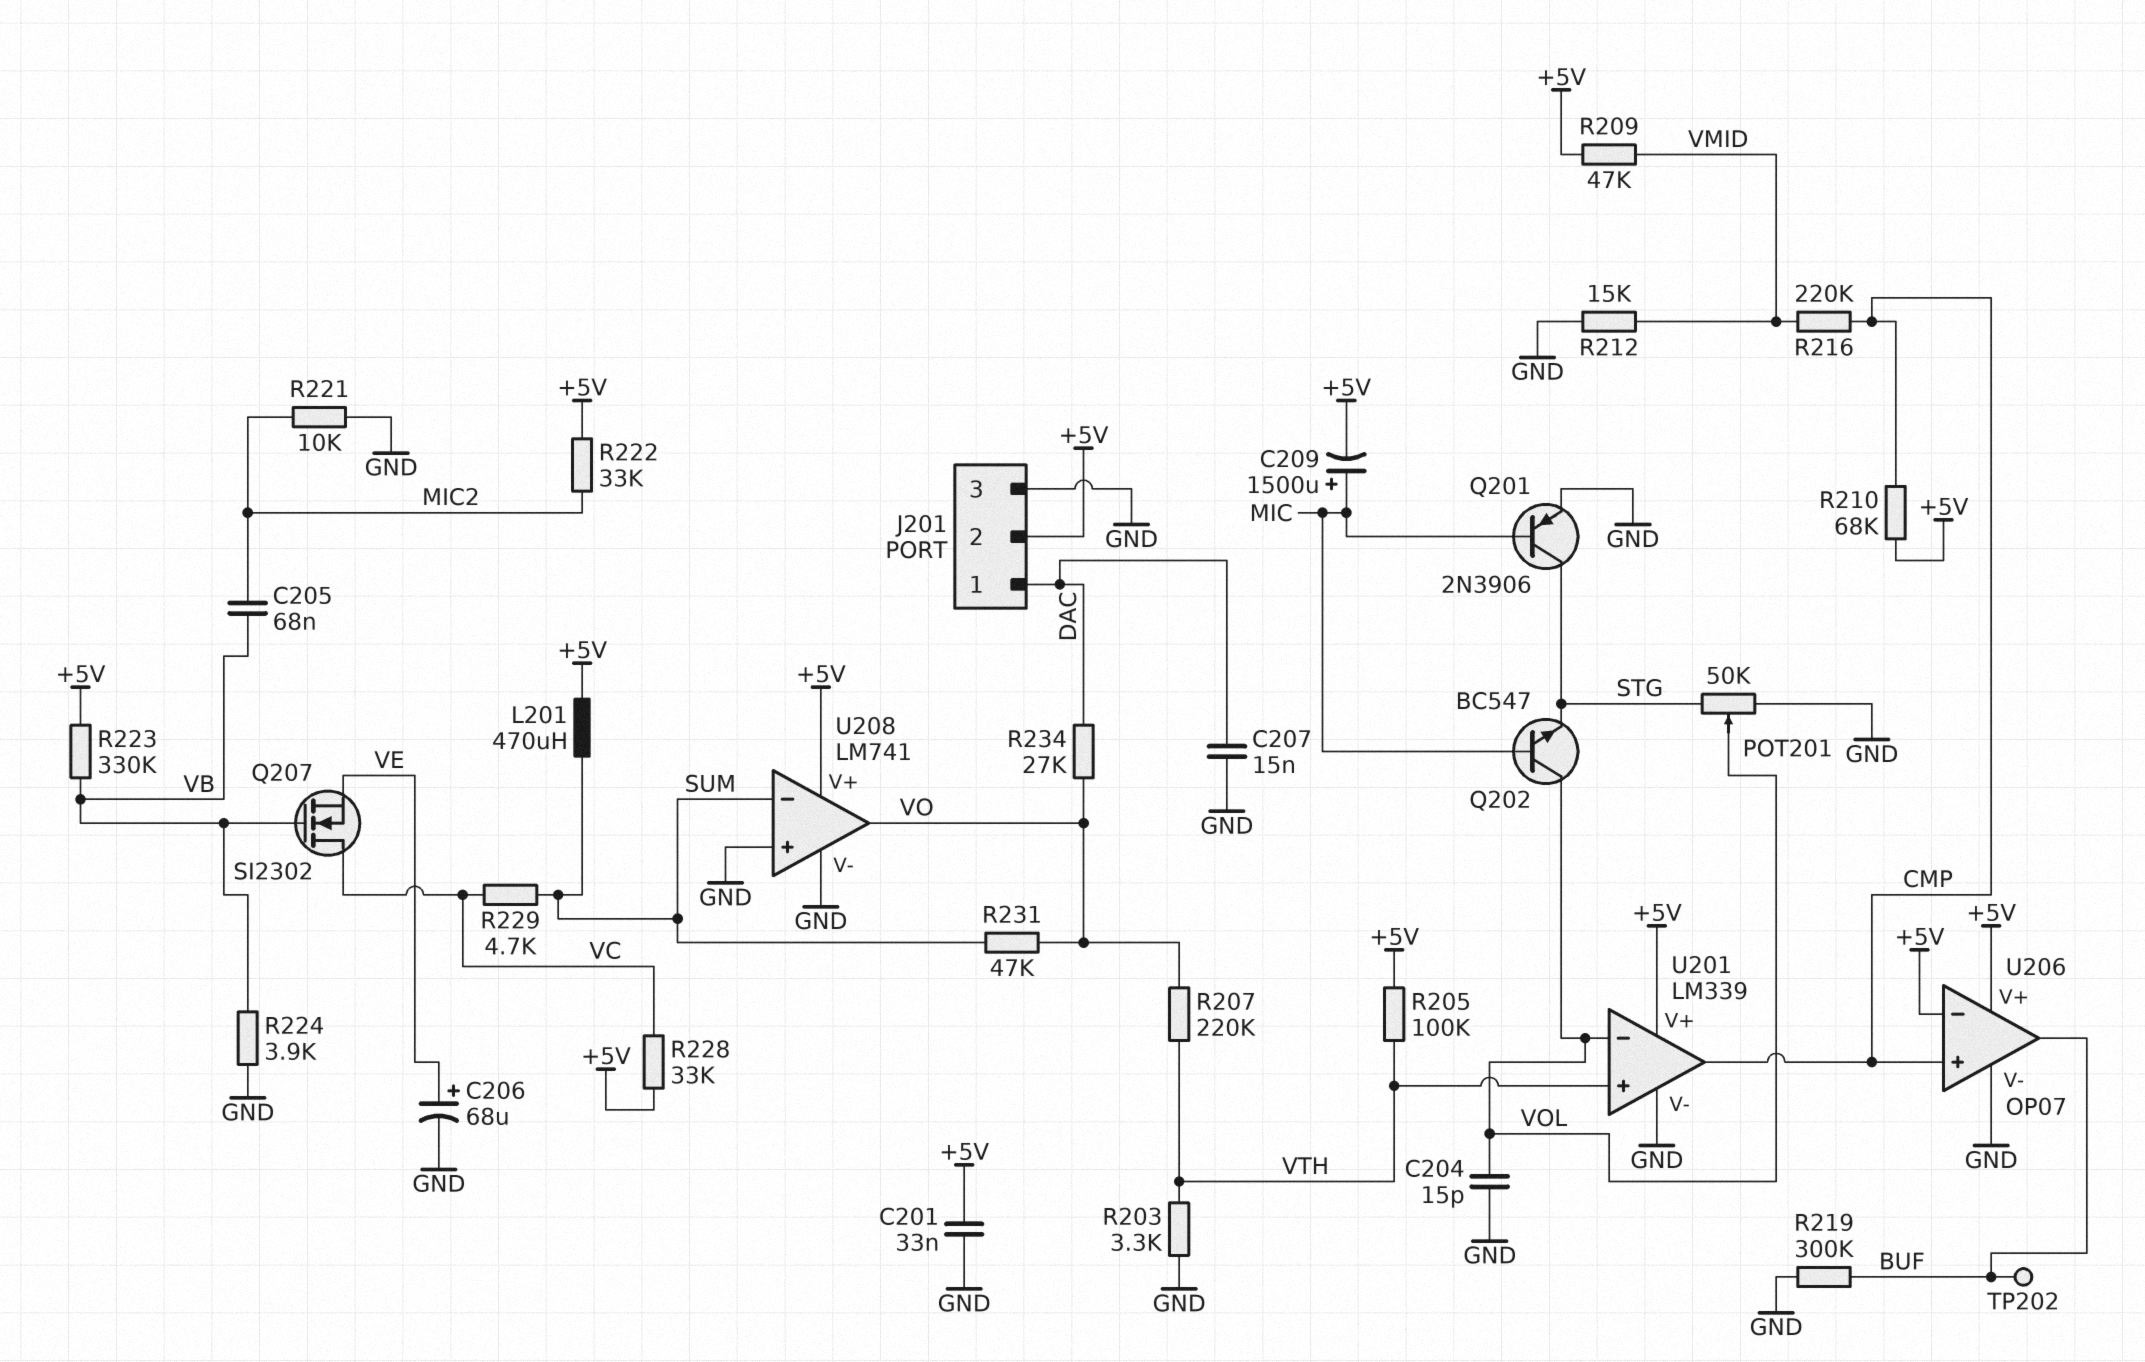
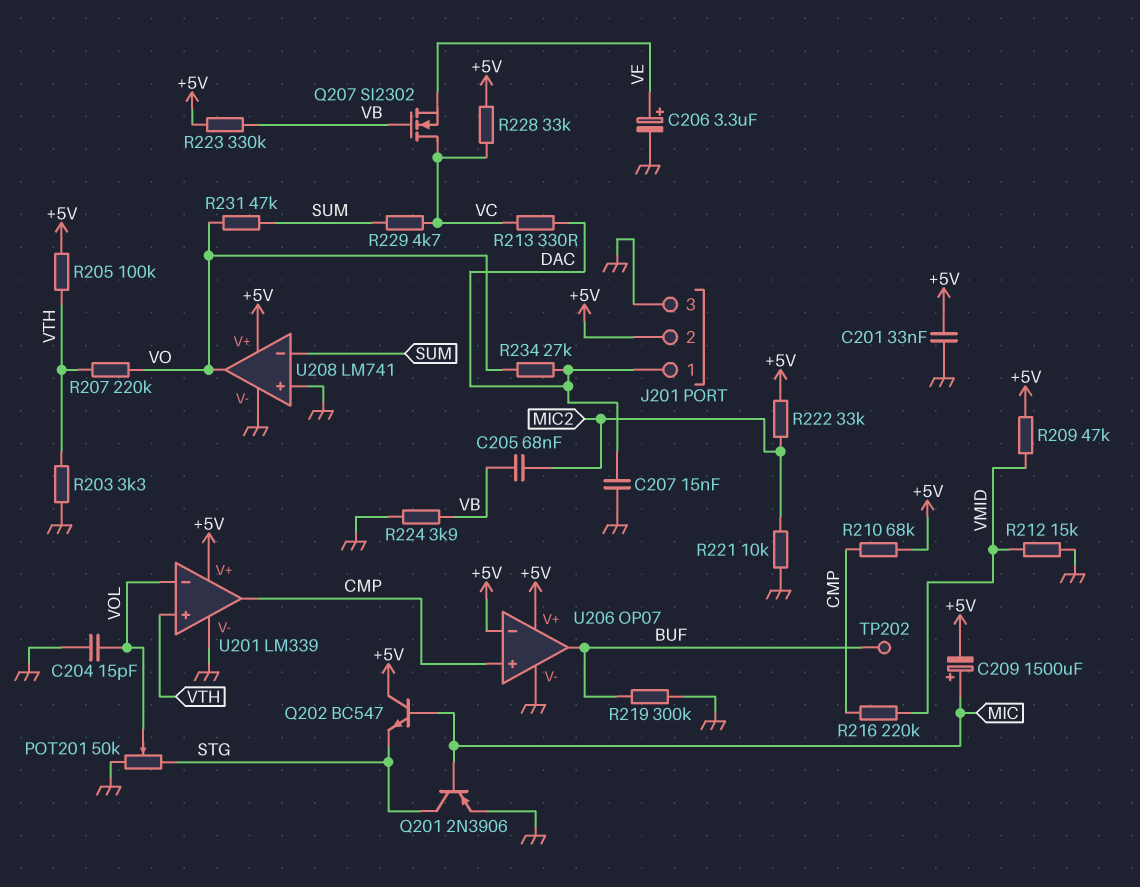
C206: 68uF (plus VE, minus GND) -> 3.3uF (plus VE, minus GND)
L201: 470uH (+5V, SUM) -> none
Q202: NPN BC547 (B MIC, C VOL, E STG) -> NPN BC547 (B MIC, C +5V, E STG)
R213: none -> 330 (DAC, VC)

